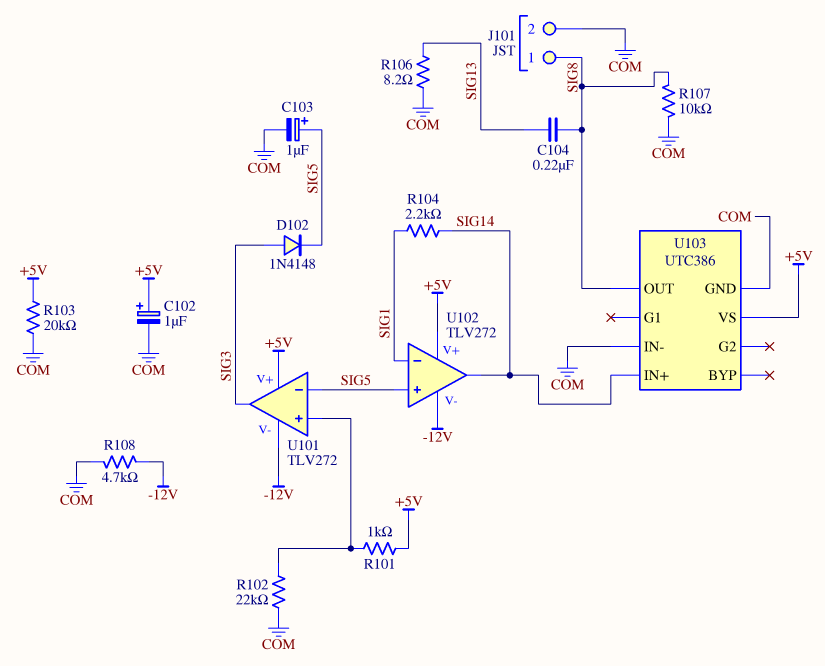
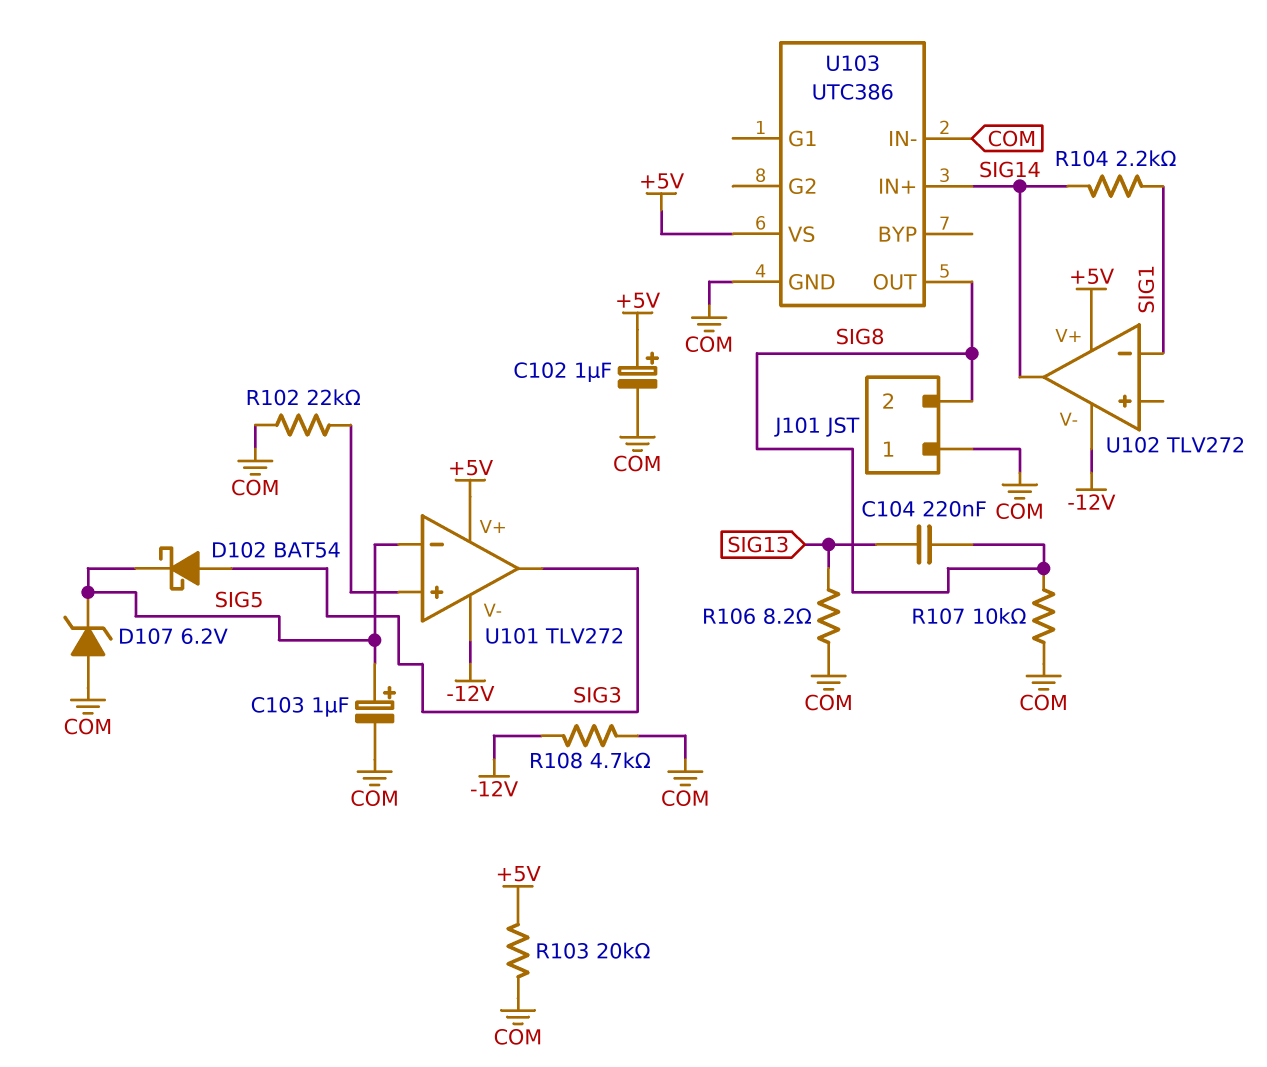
D102: diode 1N4148 (A SIG3, K SIG5) -> schottky BAT54 (A SIG3, K SIG5)
D107: none -> zener 6.2V (A COM, K SIG5)
J101 pin 1: SIG8 -> COM
J101 pin 2: COM -> SIG8
R101: 1k (+5V, U101/in+) -> none
U102 pin in+: SIG5 -> none

